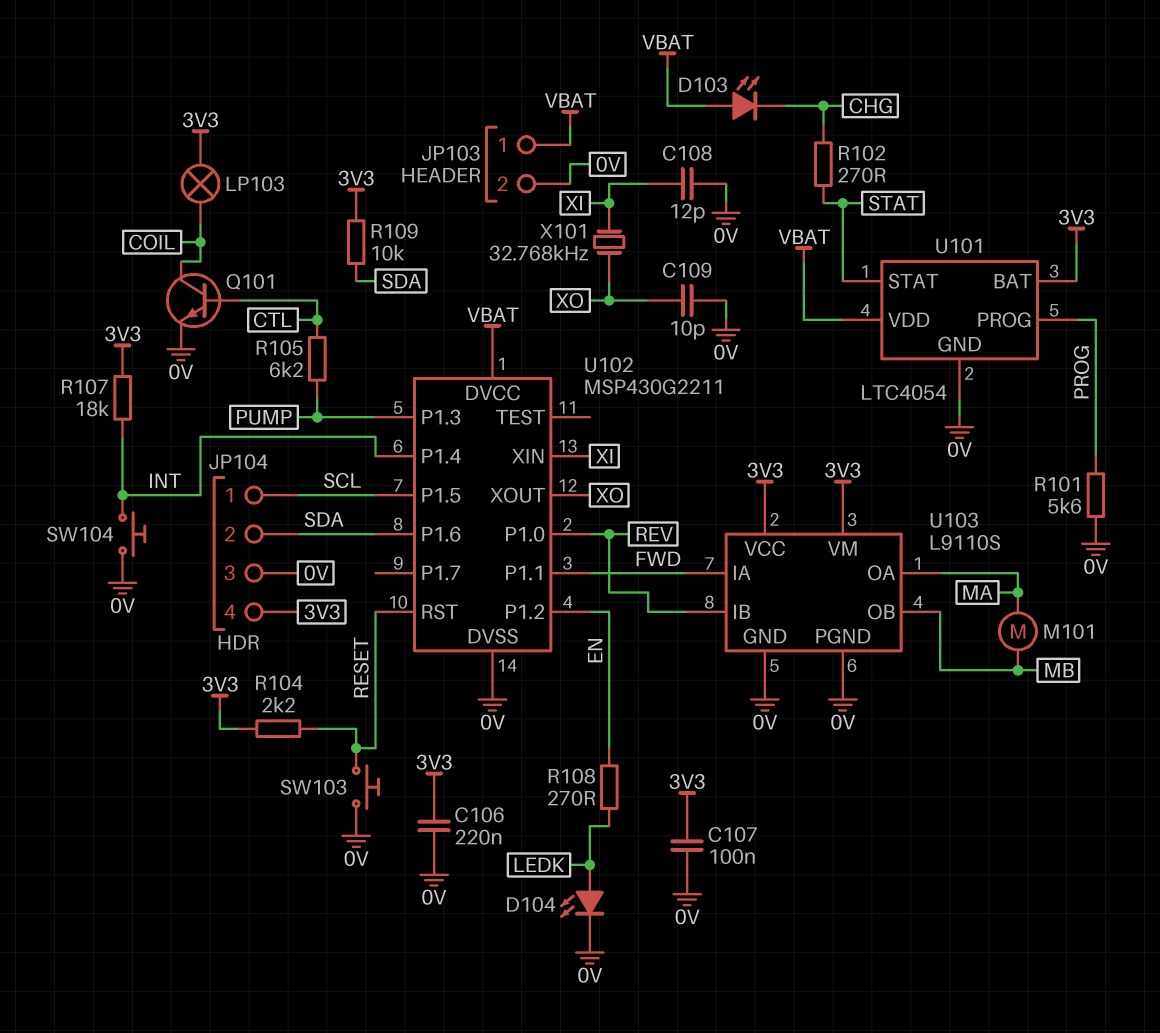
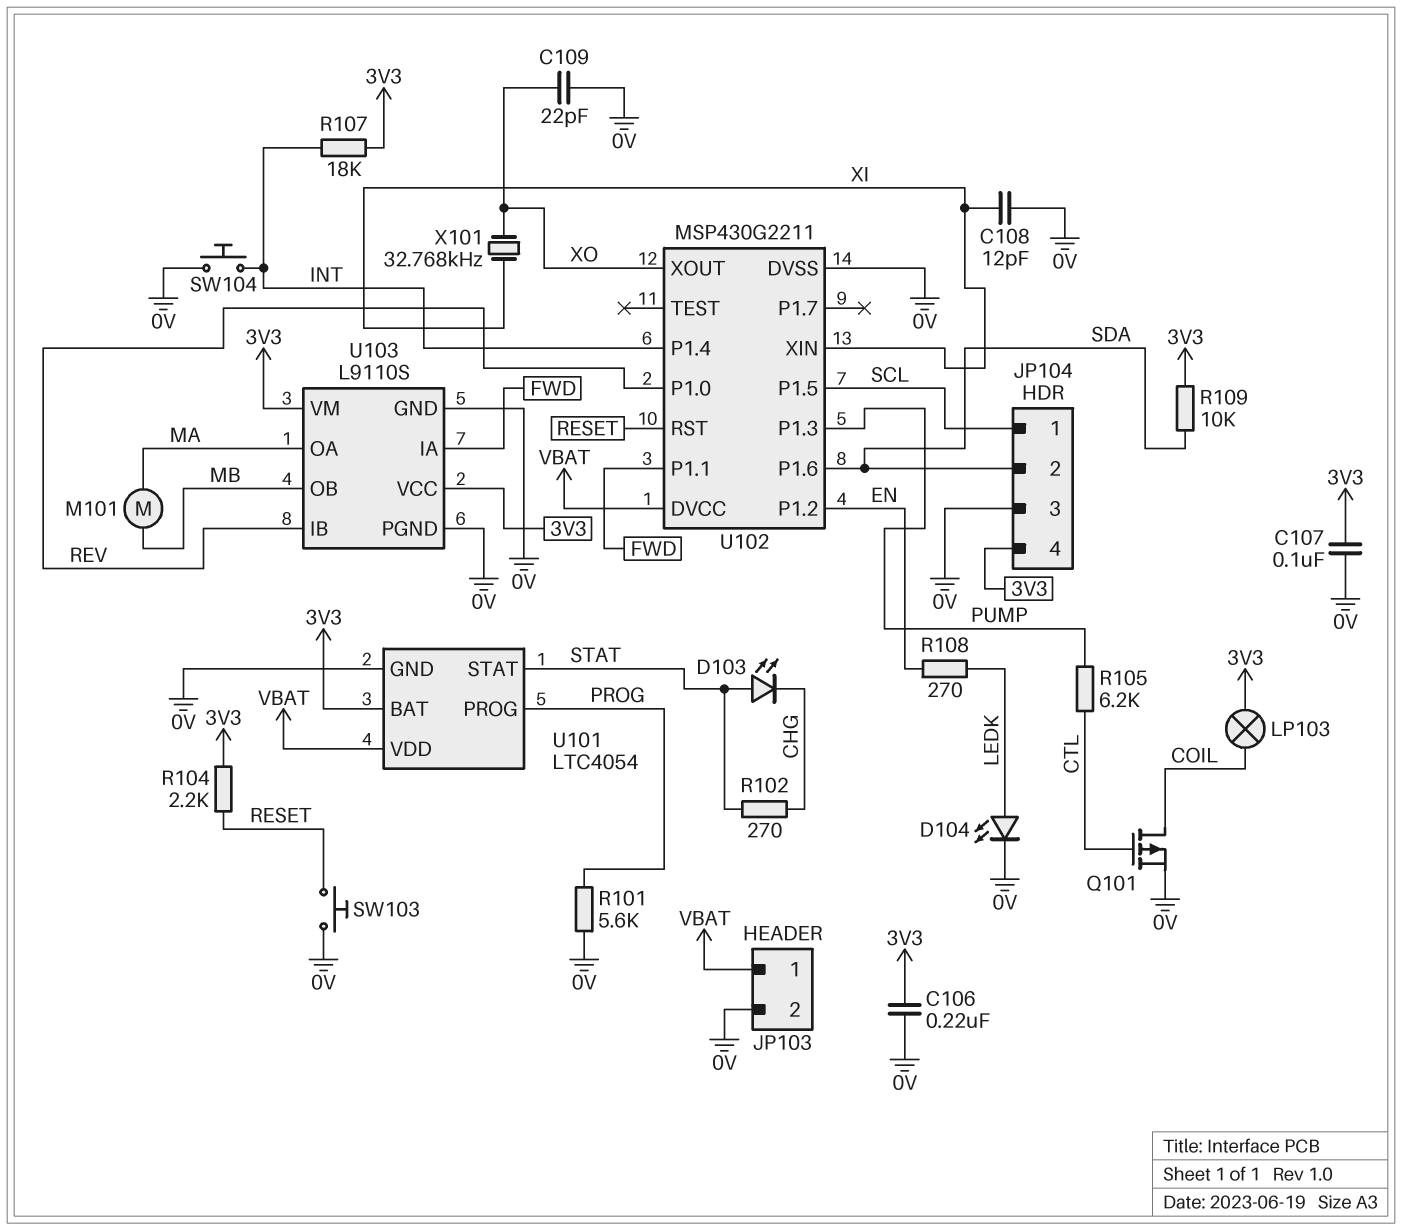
C109: 10pF (0V, XO) -> 22pF (0V, XO)
D103: LED (A VBAT, K CHG) -> LED (A STAT, K CHG)
Q101: NPN (B CTL, C COIL, E 0V) -> PMOS (G CTL, D COIL, S 0V)

